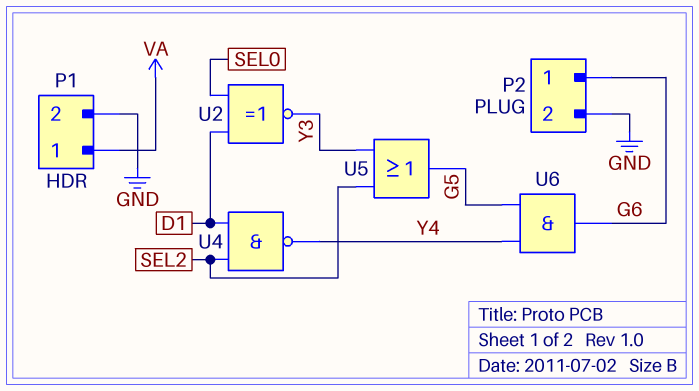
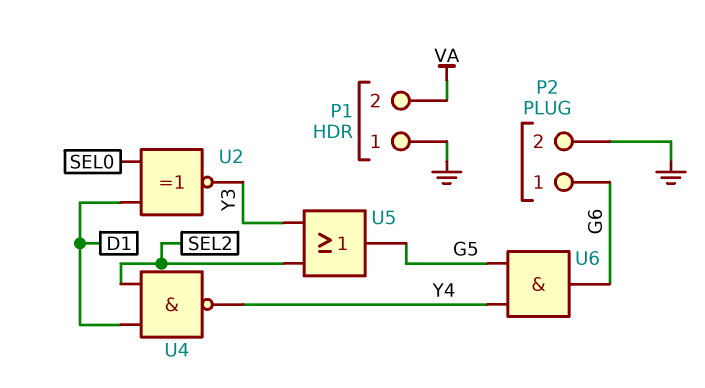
P1 pin 1: VA -> GND
P1 pin 2: GND -> VA

